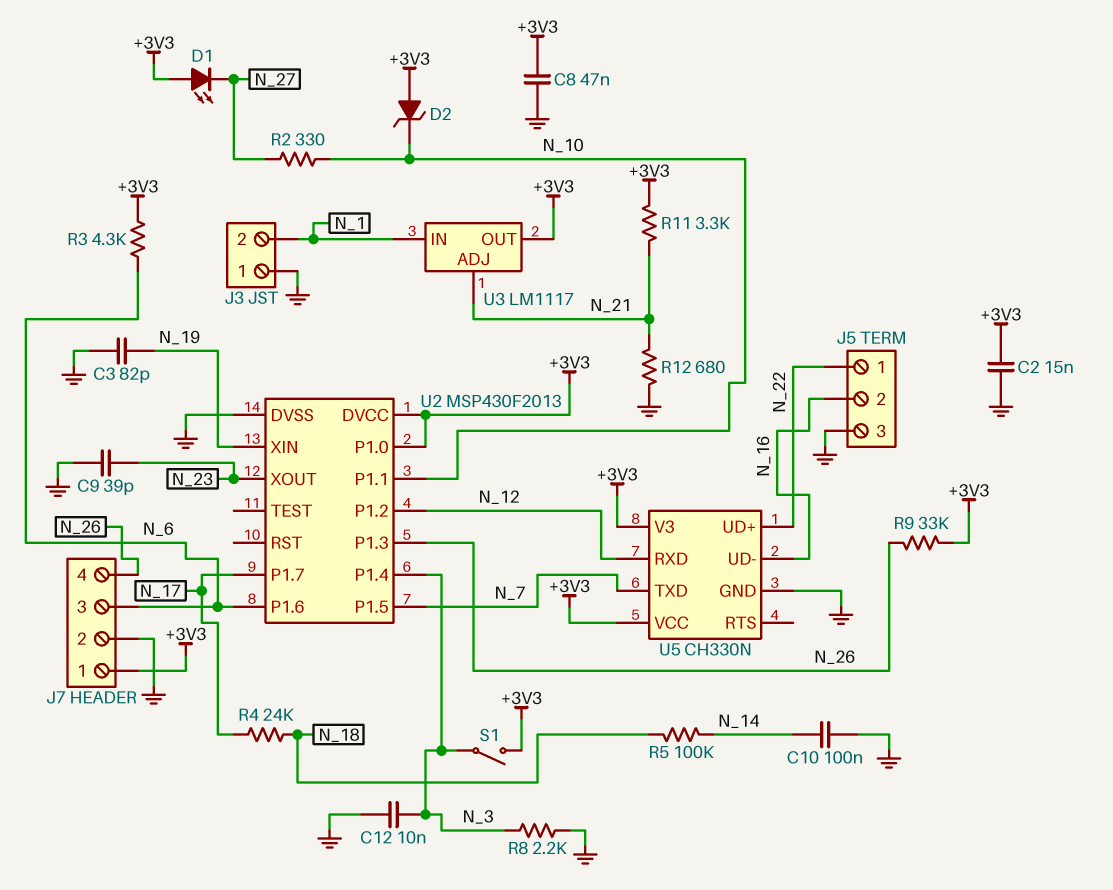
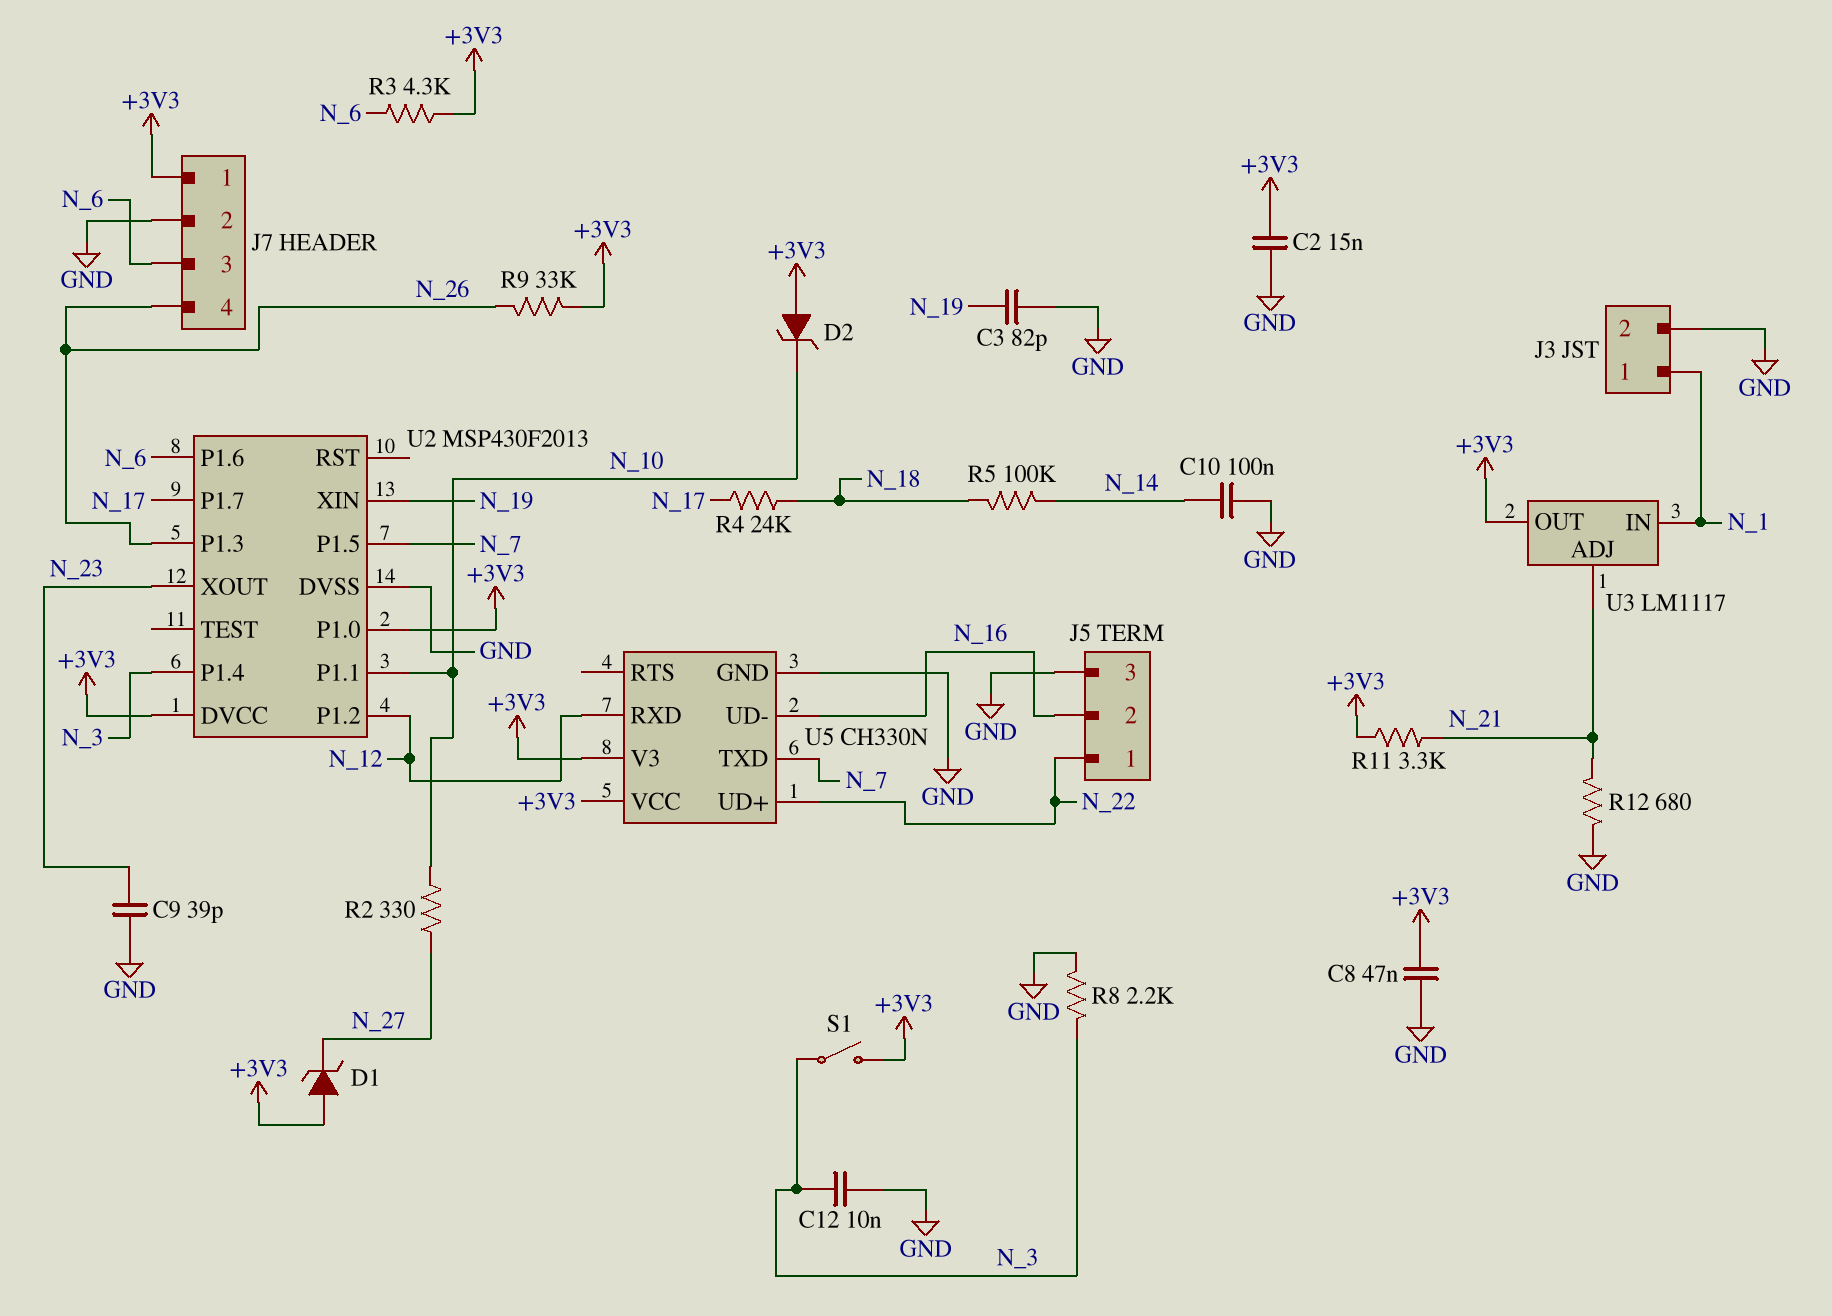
D1: LED (A +3V3, K N_27) -> zener (A +3V3, K N_27)
J3 pin 1: GND -> N_1
J3 pin 2: N_1 -> GND

